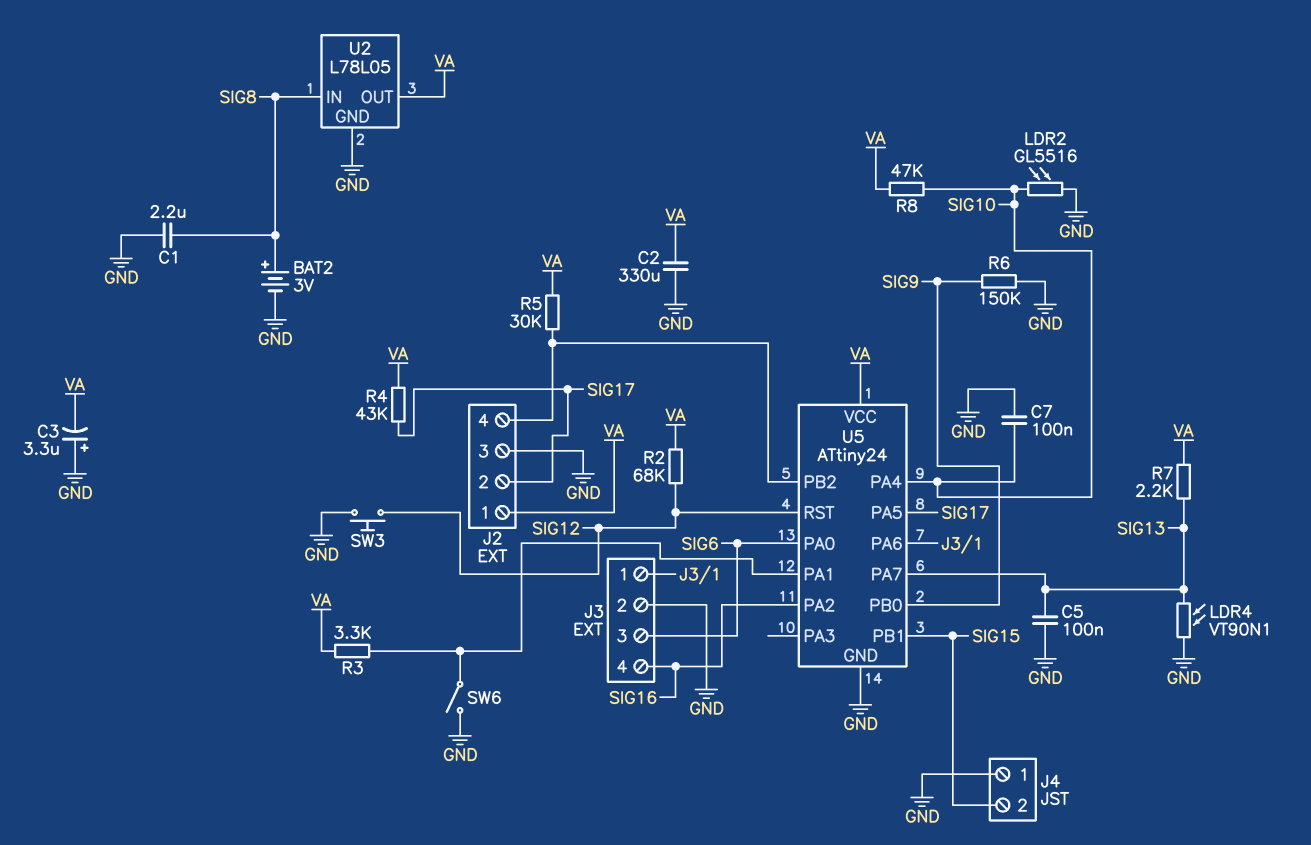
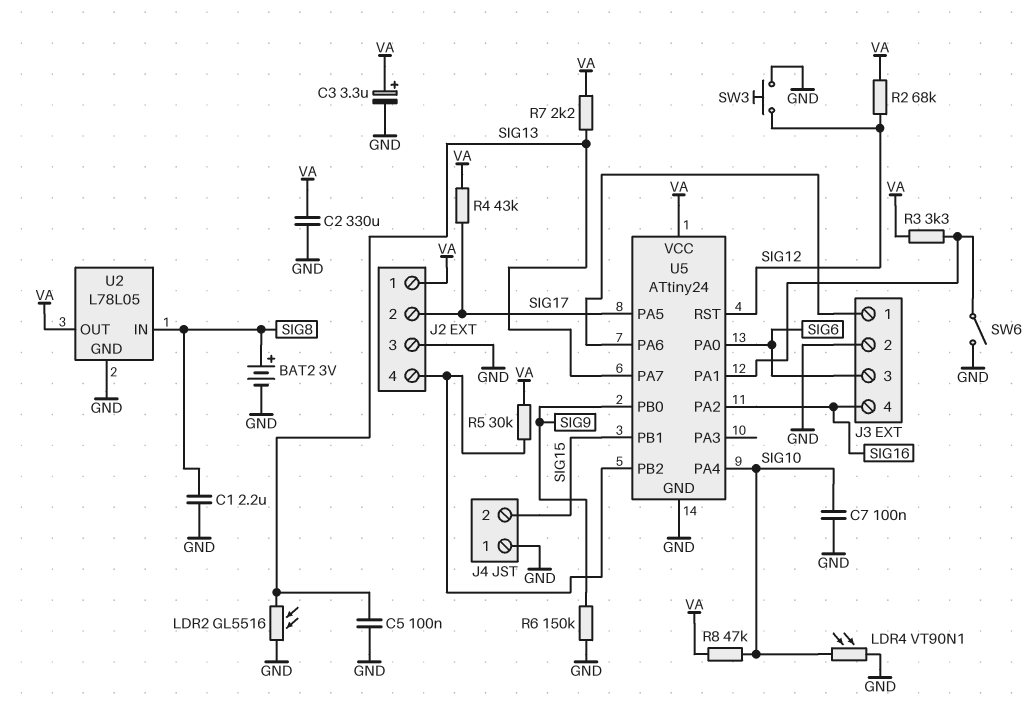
C3: 3.3uF (plus GND, minus VA) -> 3.3uF (plus VA, minus GND)
LDR2: GL5516 (GND, SIG10) -> GL5516 (GND, SIG13)
LDR4: VT90N1 (GND, SIG13) -> VT90N1 (GND, SIG10)

